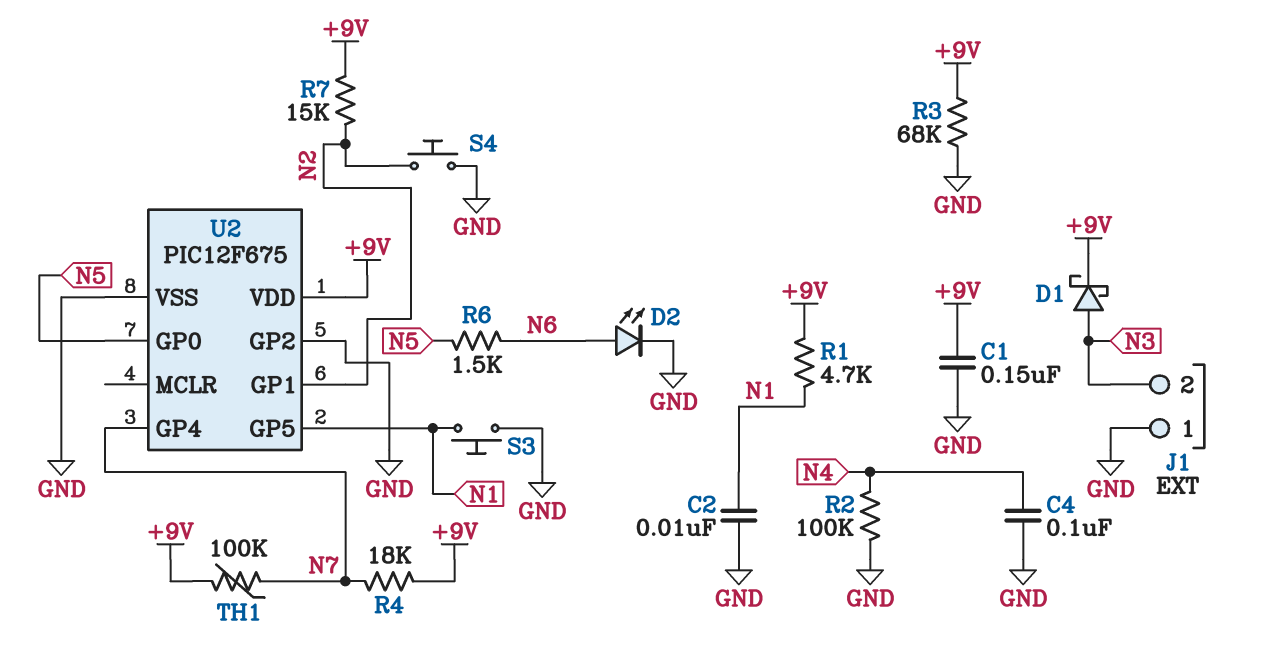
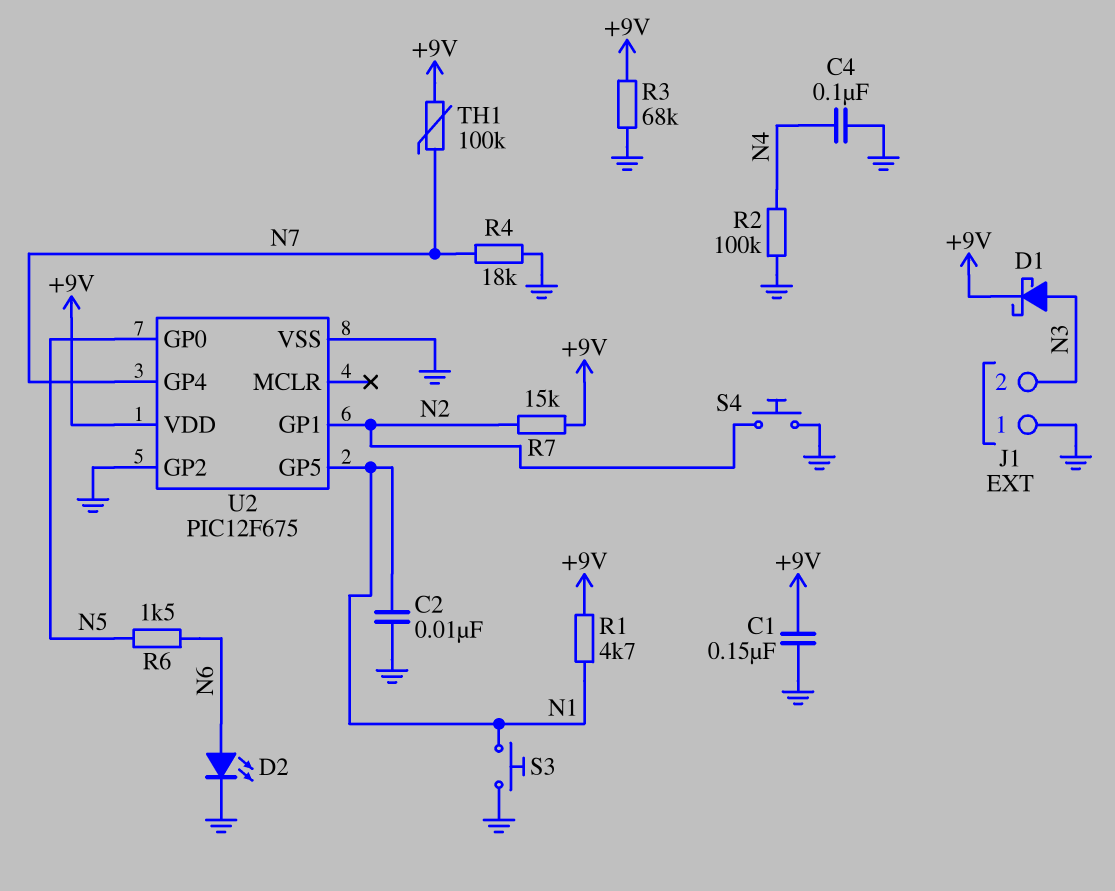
R4: 18k (+9V, N7) -> 18k (GND, N7)

